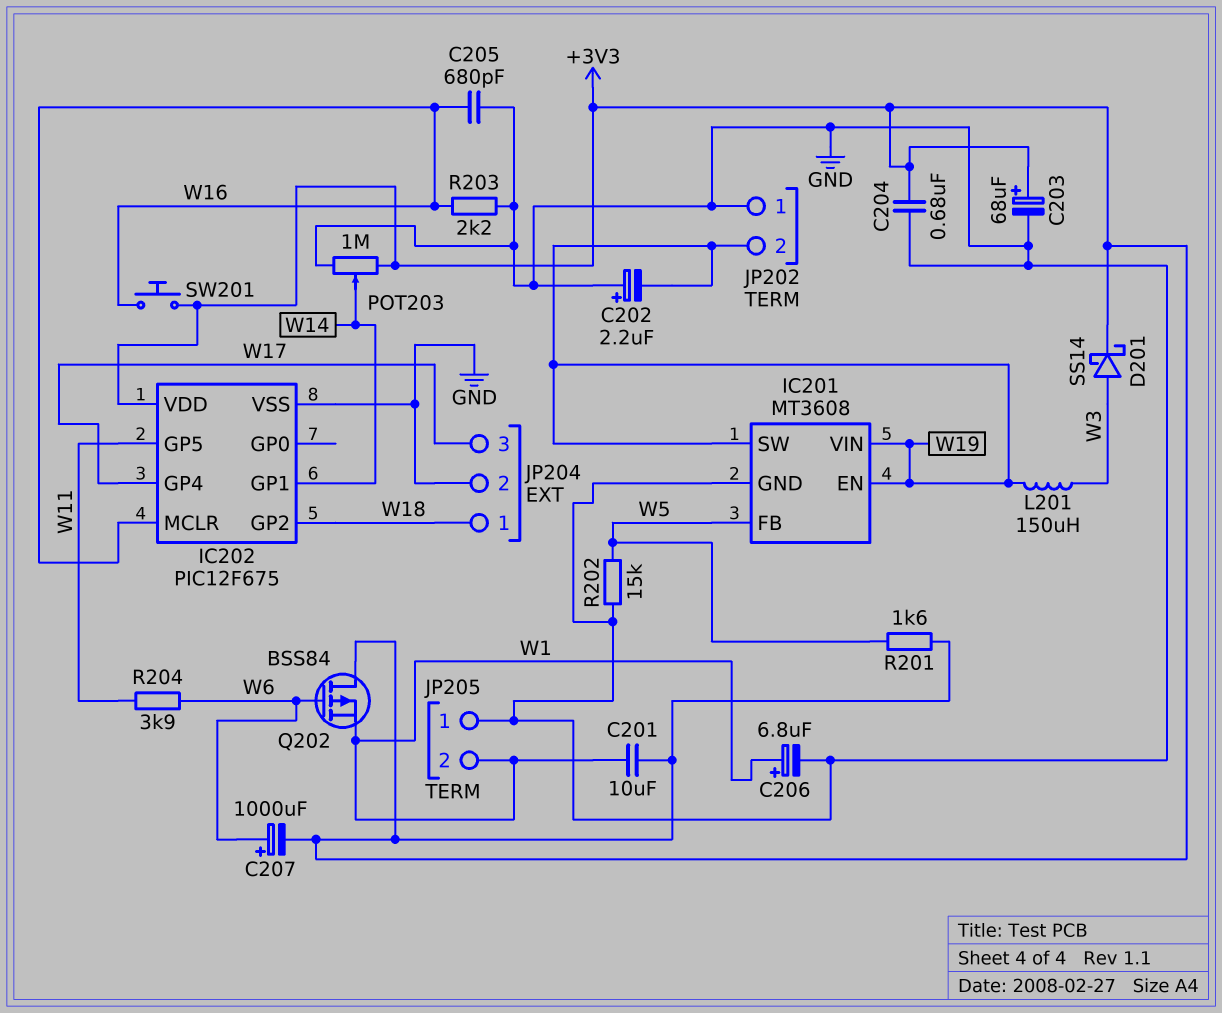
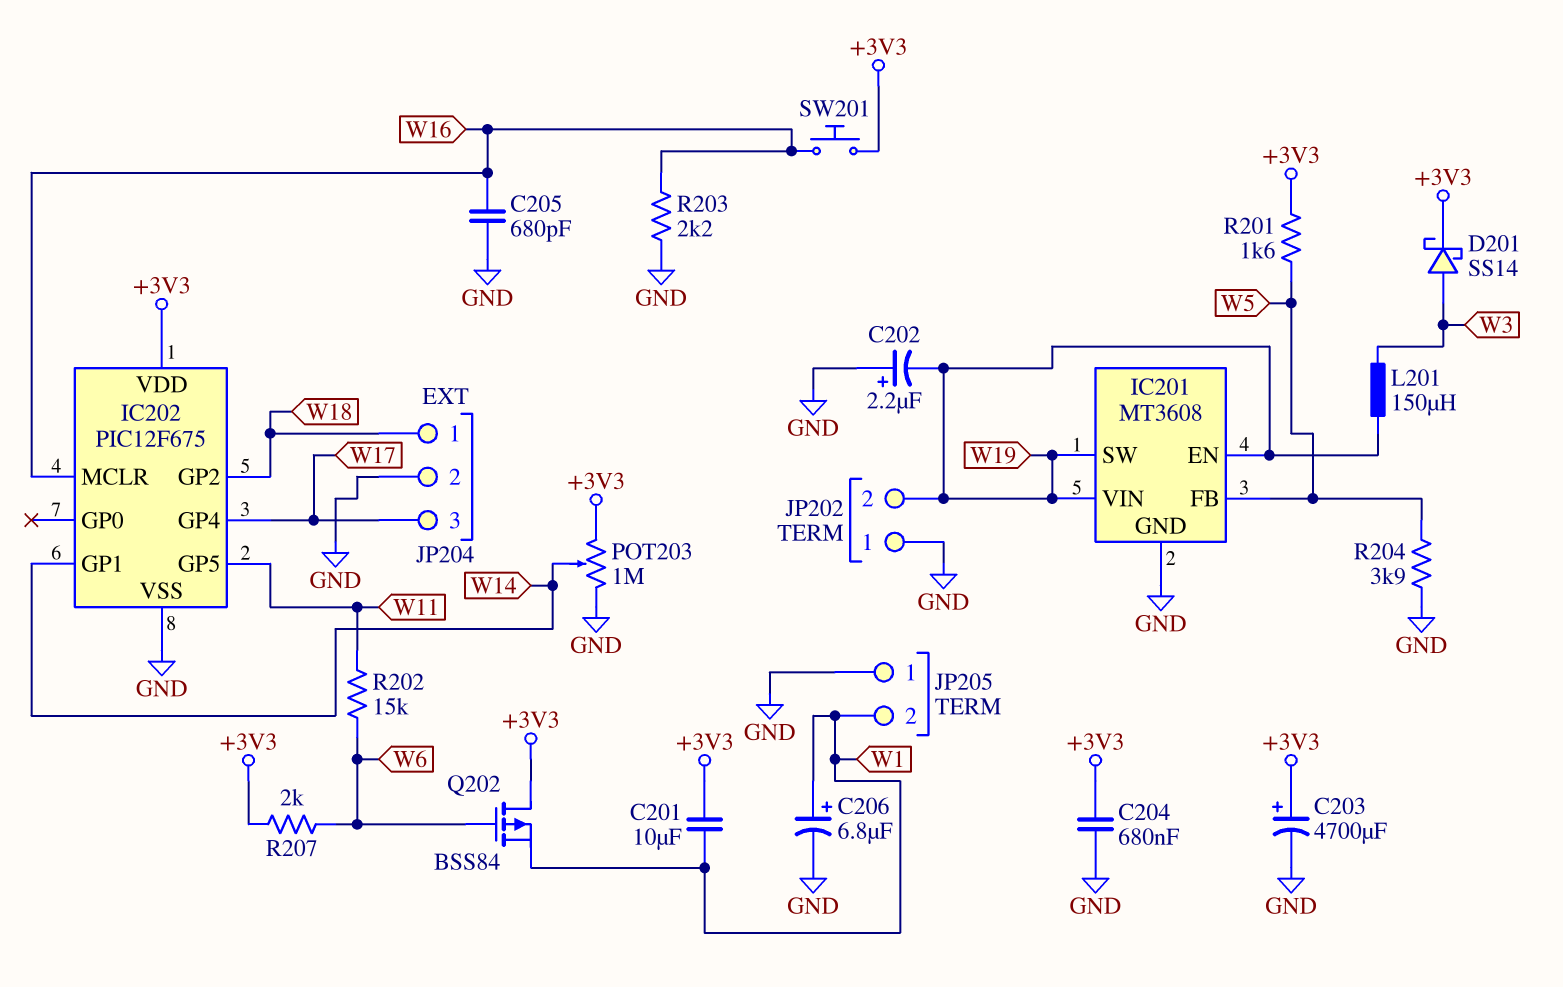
C203: 68uF (plus +3V3, minus GND) -> 4700uF (plus +3V3, minus GND)
C207: 1000uF (plus W6, minus +3V3) -> none
R202: 15k (GND, W5) -> 15k (W6, W11)
R204: 3.9k (W6, W11) -> 3.9k (GND, W5)
R207: none -> 2k (+3V3, W6)

